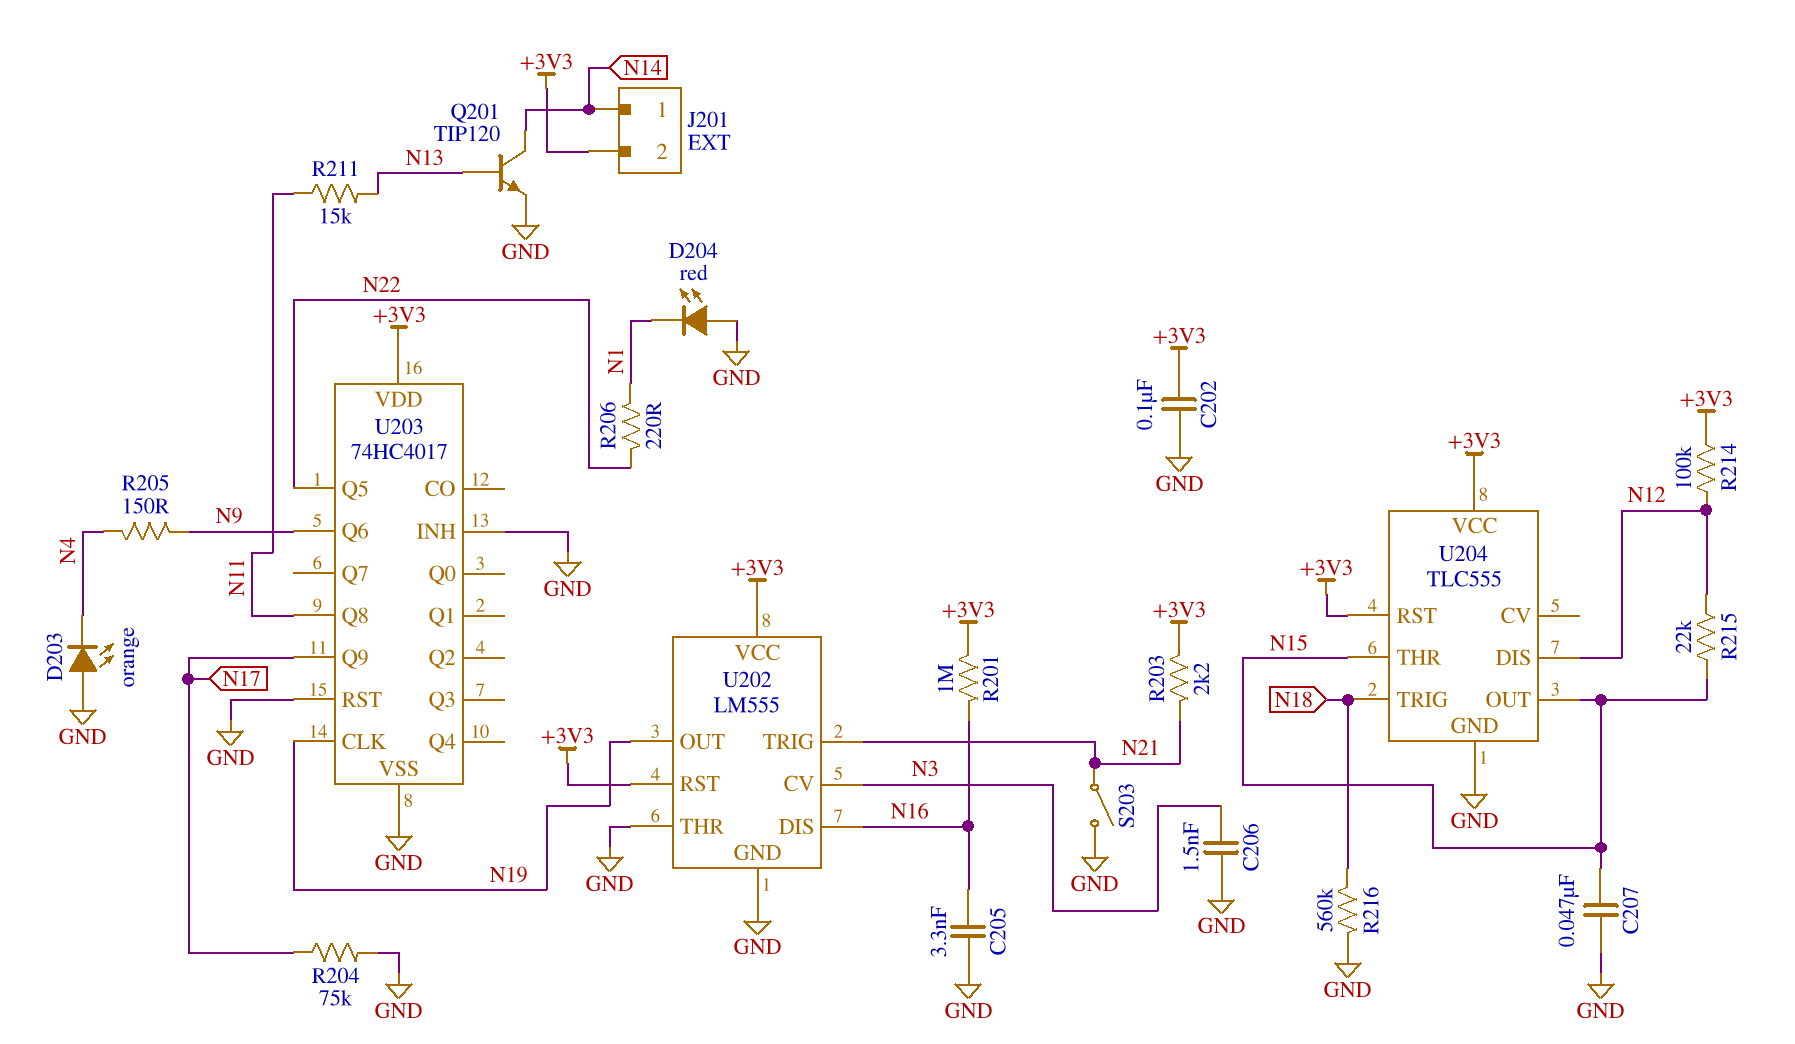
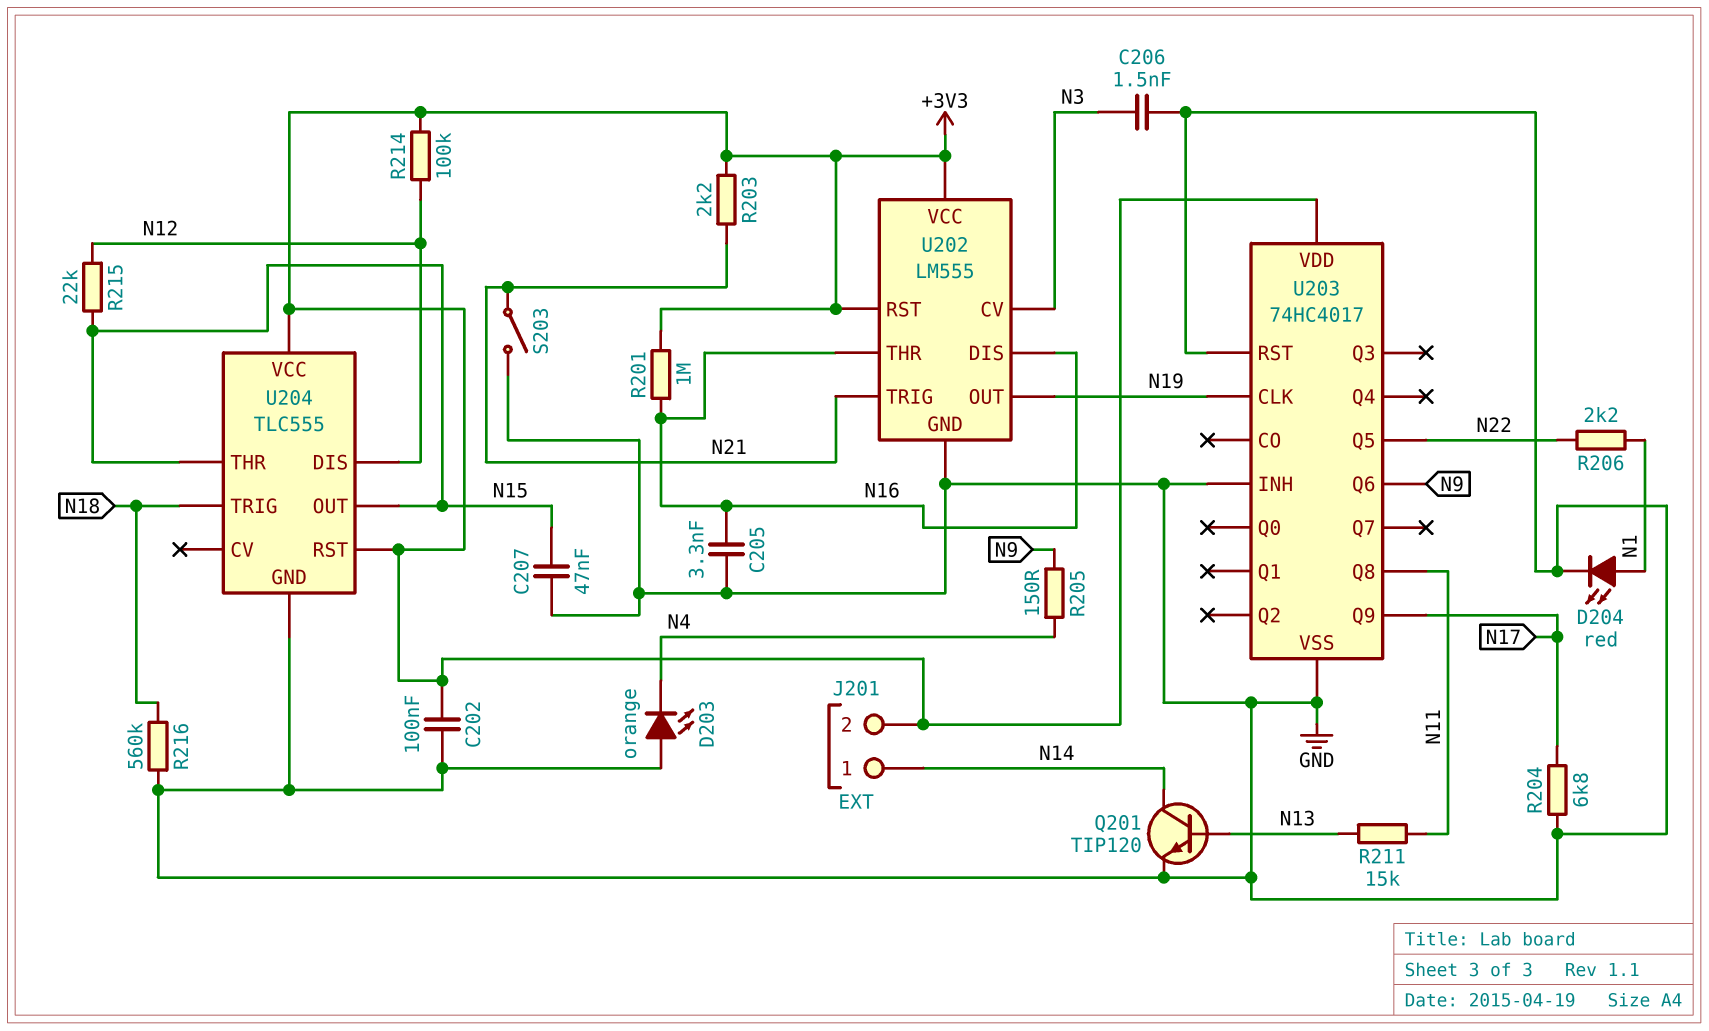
D204: LED red (A GND, K N1) -> LED red (A N1, K GND)
R204: 75k (GND, N17) -> 6.8k (GND, N17)
R206: 220 (N1, N22) -> 2.2k (N1, N22)
U202 pin THR: GND -> N16

